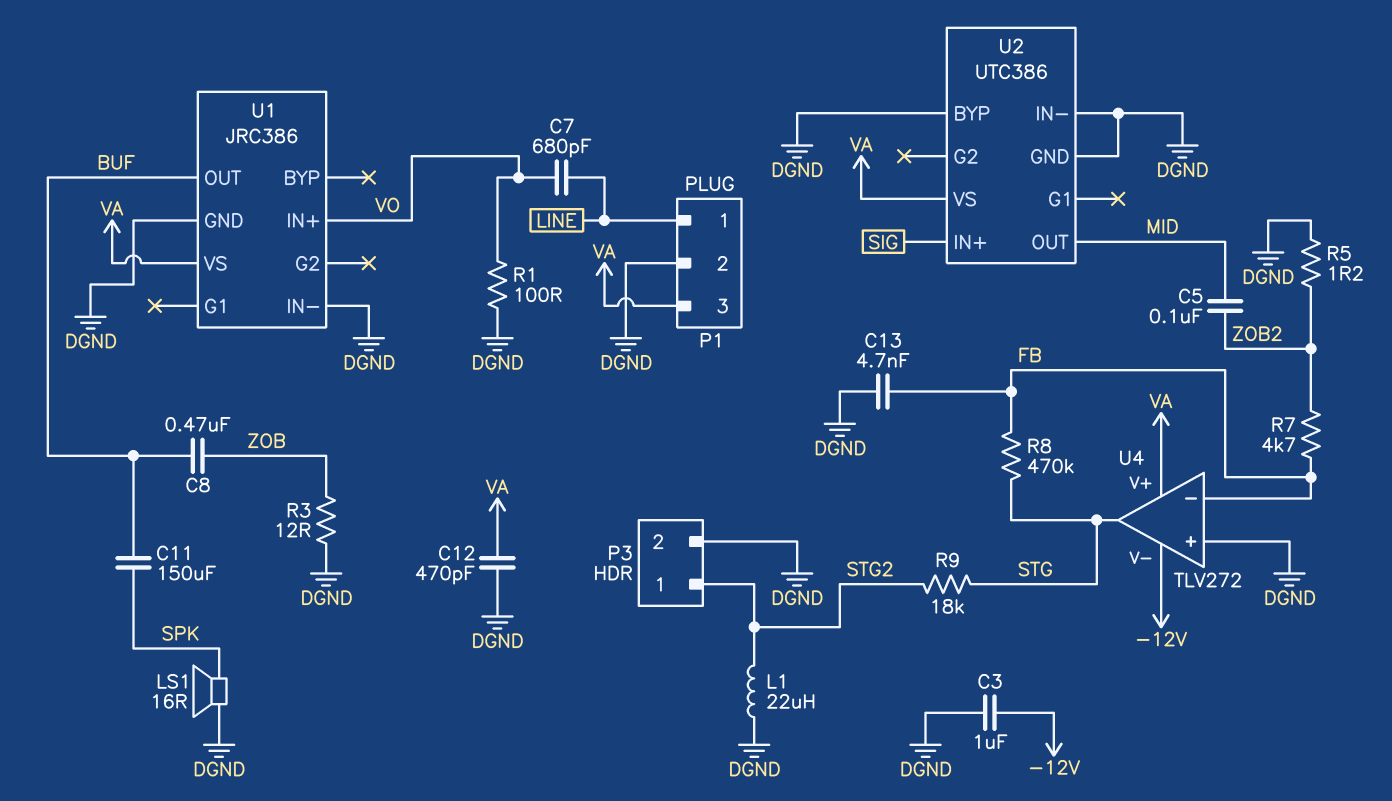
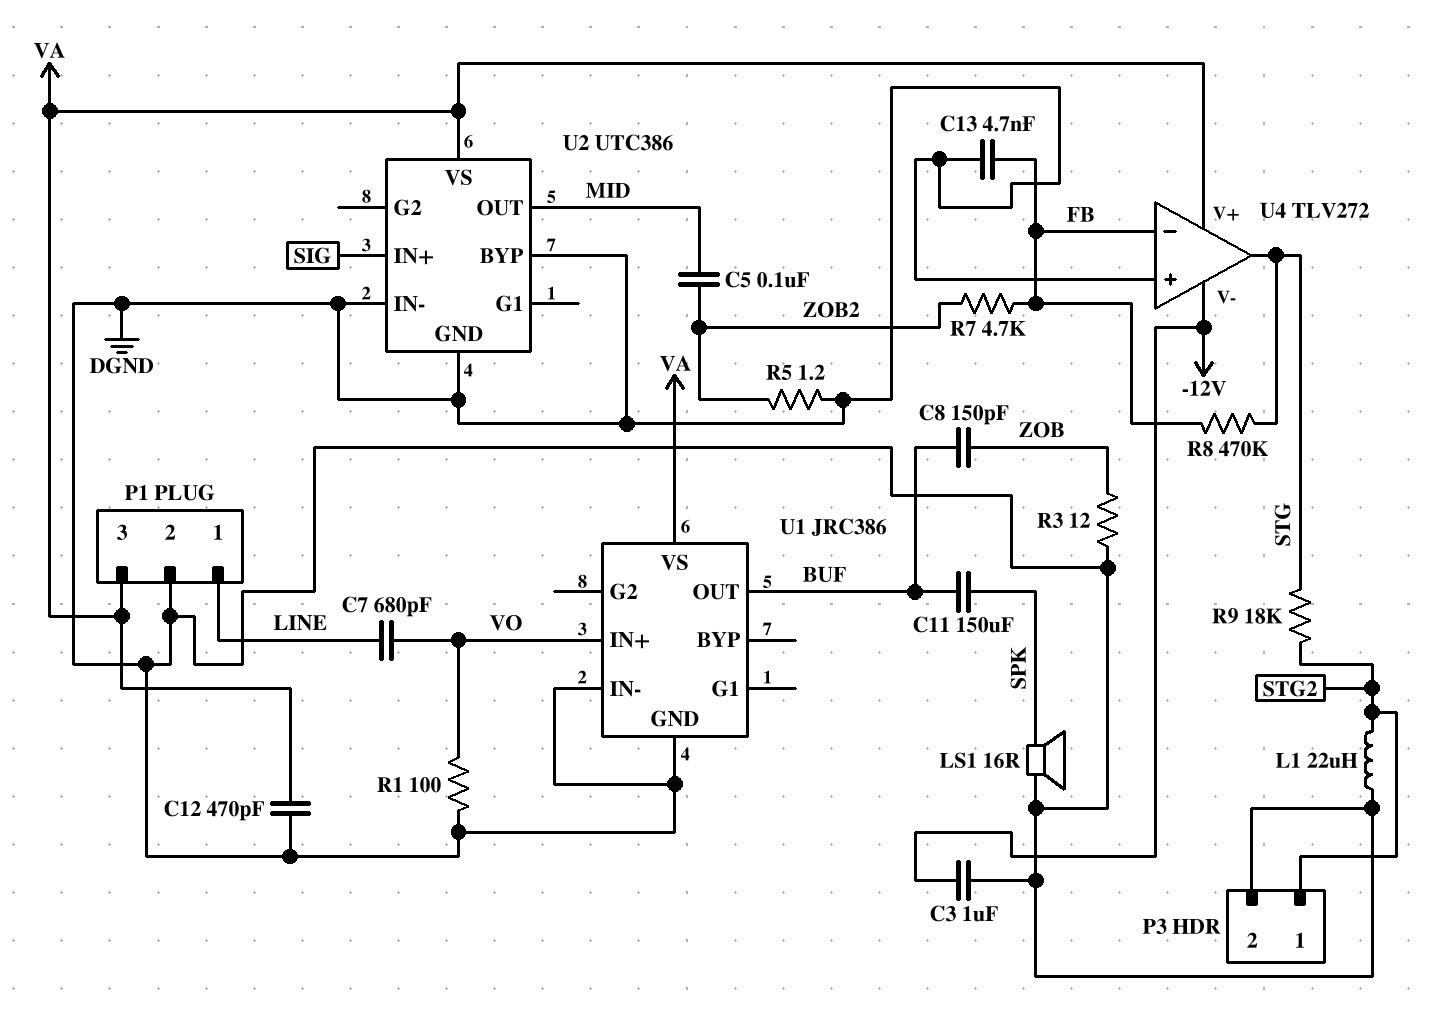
C8: 470nF (BUF, ZOB) -> 150pF (BUF, ZOB)

